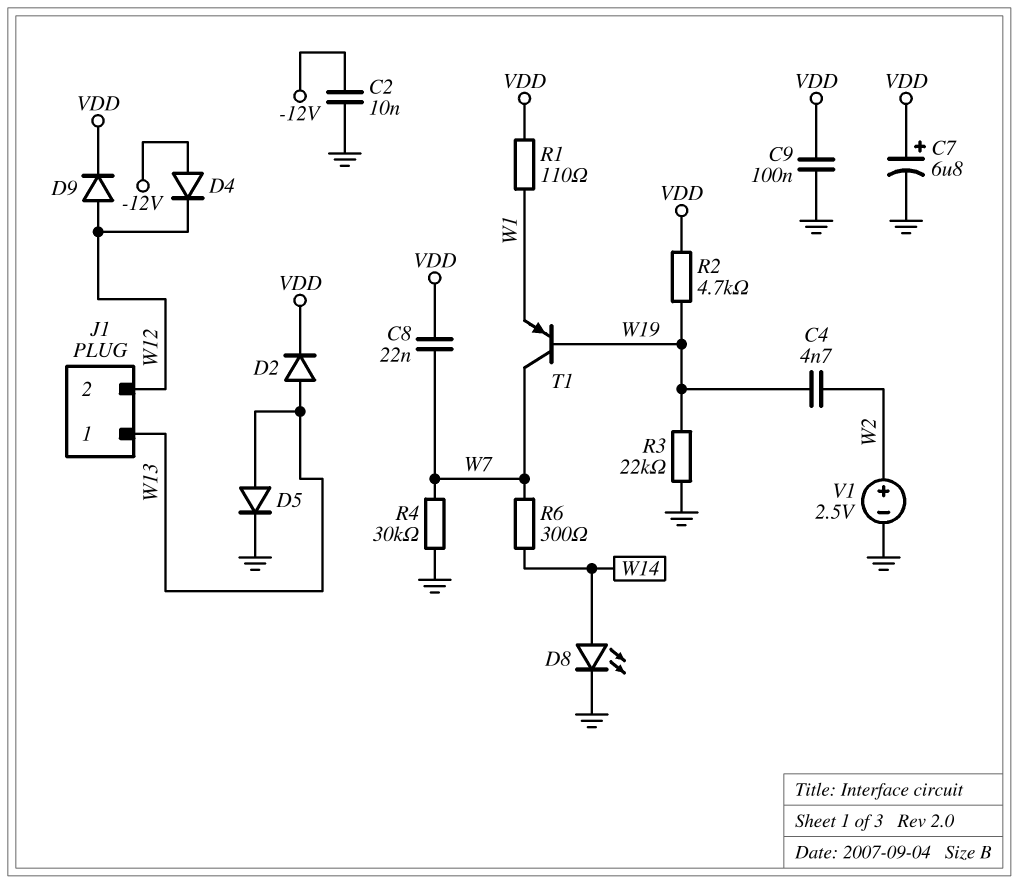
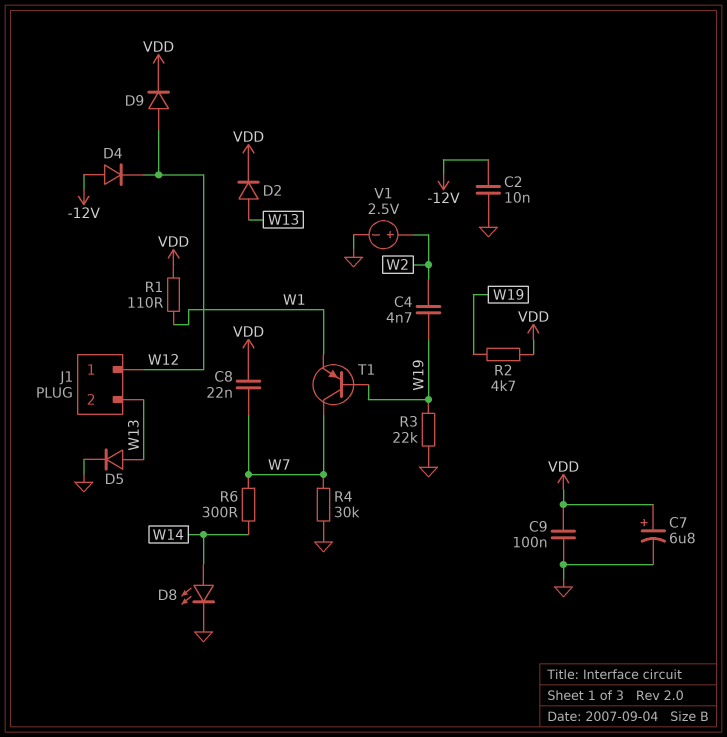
J1 pin 1: W13 -> W12
J1 pin 2: W12 -> W13

